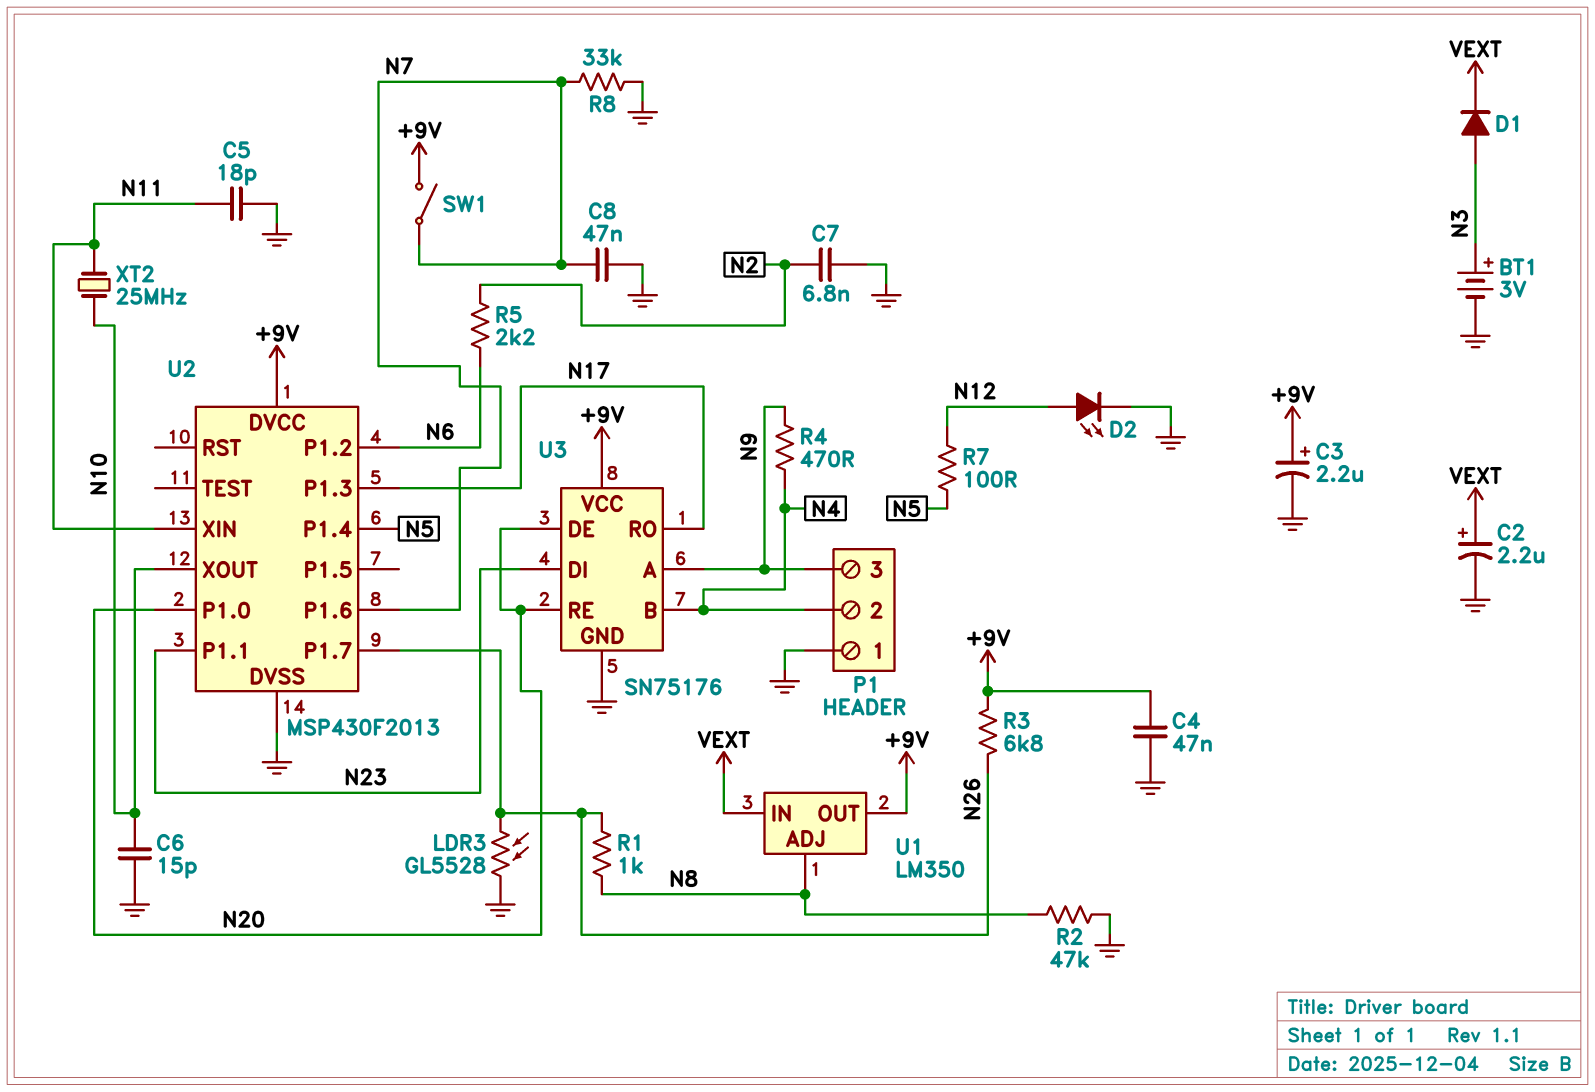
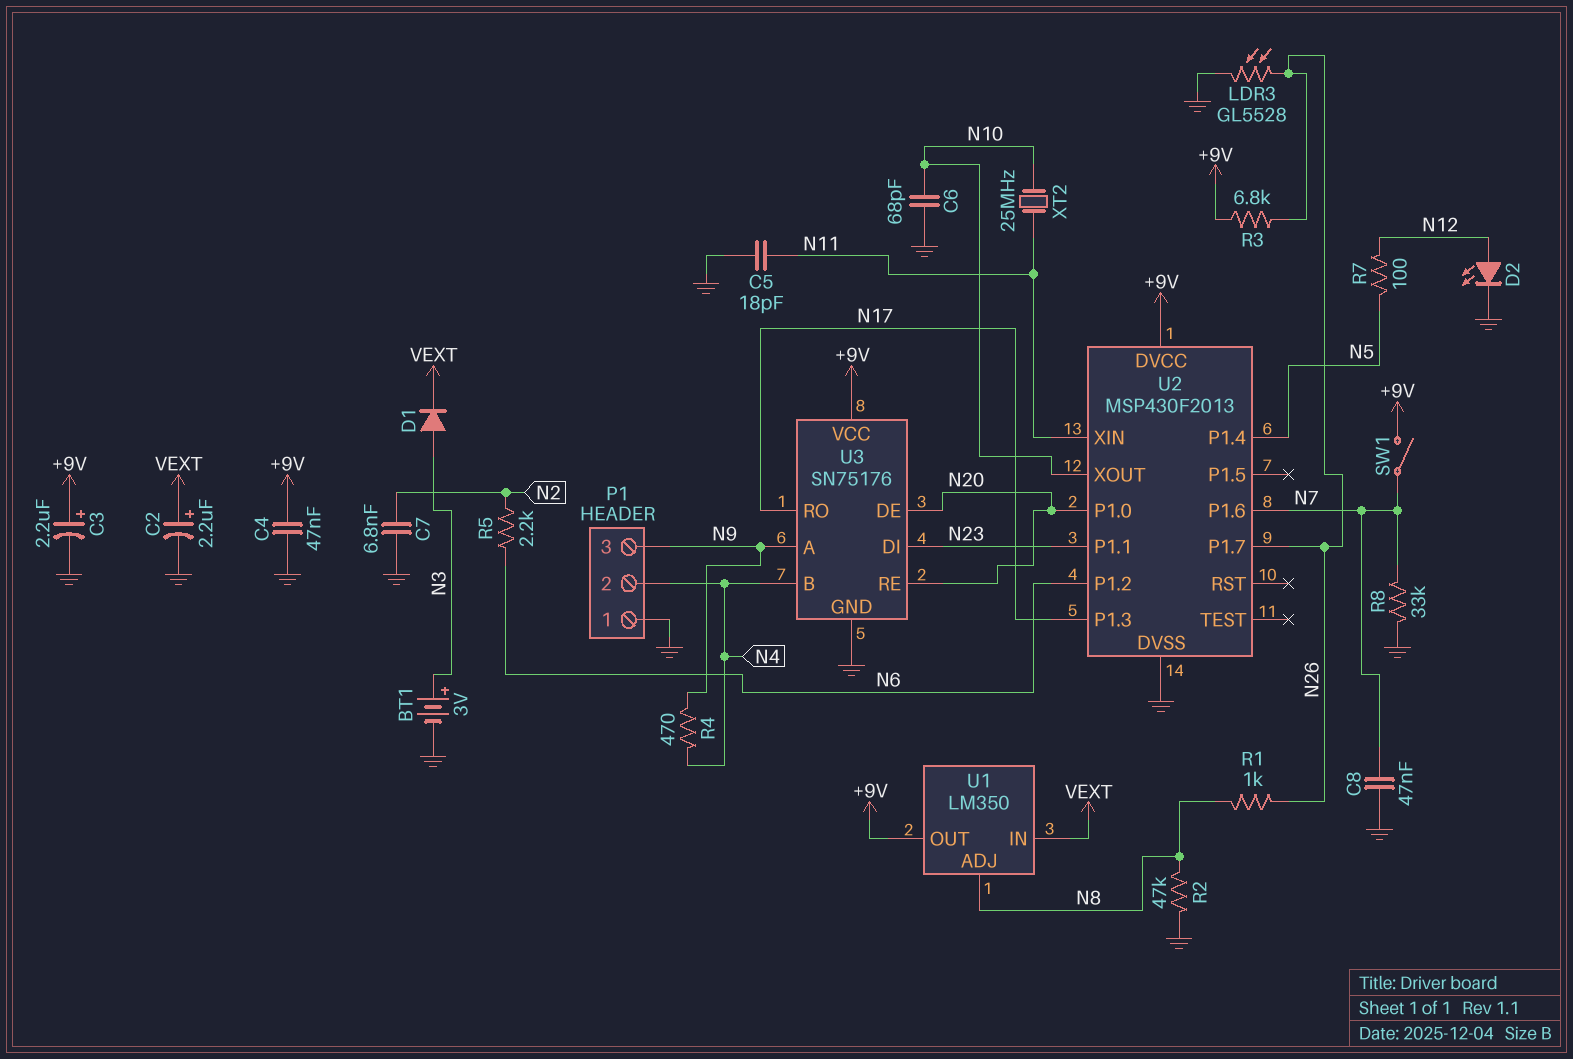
C6: 15pF (GND, N10) -> 68pF (GND, N10)

